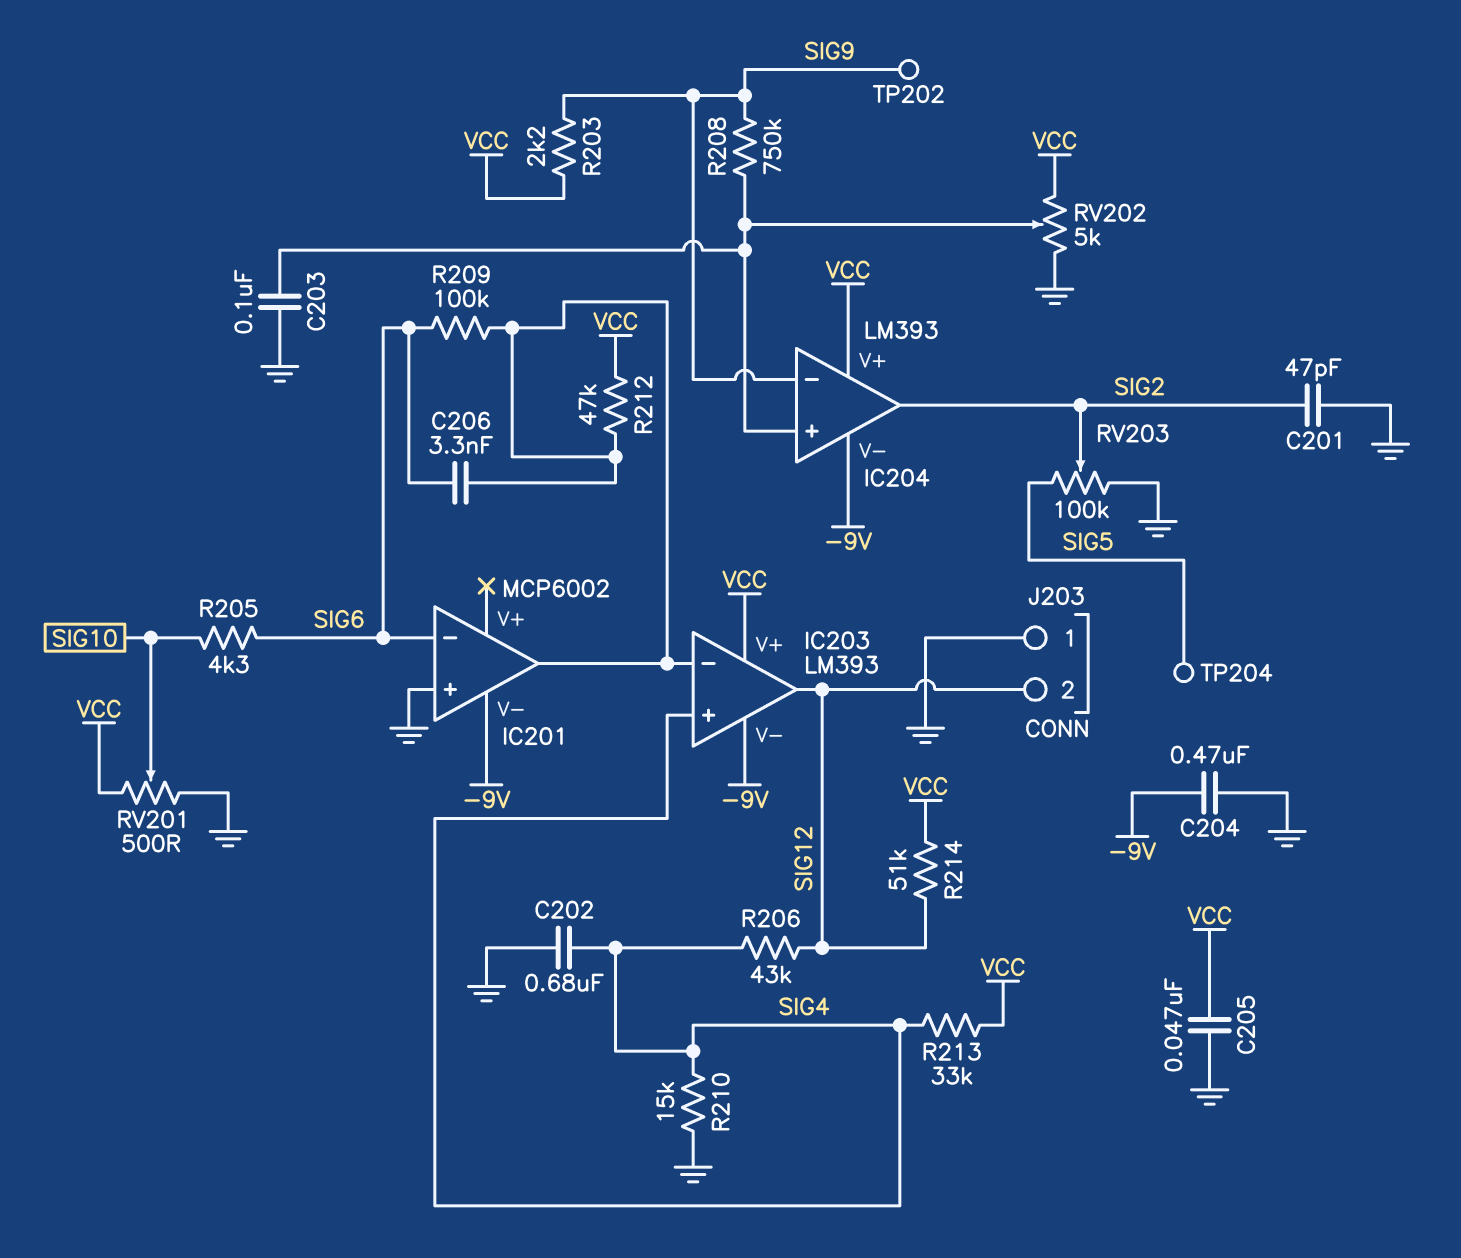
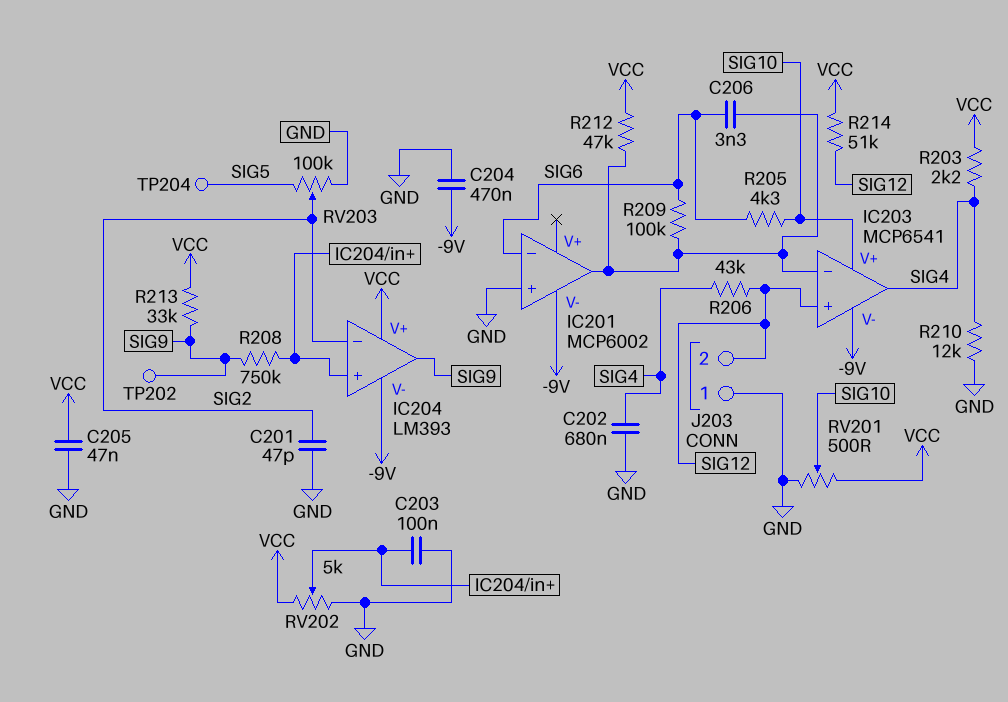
IC203: LM393 -> MCP6541
IC203 pin V+: VCC -> SIG10
IC203 pin in+: SIG4 -> SIG12
IC203 pin out: SIG12 -> SIG4
IC204 pin in-: SIG9 -> SIG2
IC204 pin out: SIG2 -> SIG9
R203: 2.2k (SIG9, VCC) -> 2.2k (SIG4, VCC)
R210: 15k (GND, SIG4) -> 12k (GND, SIG4)
R213: 33k (SIG4, VCC) -> 33k (SIG9, VCC)

